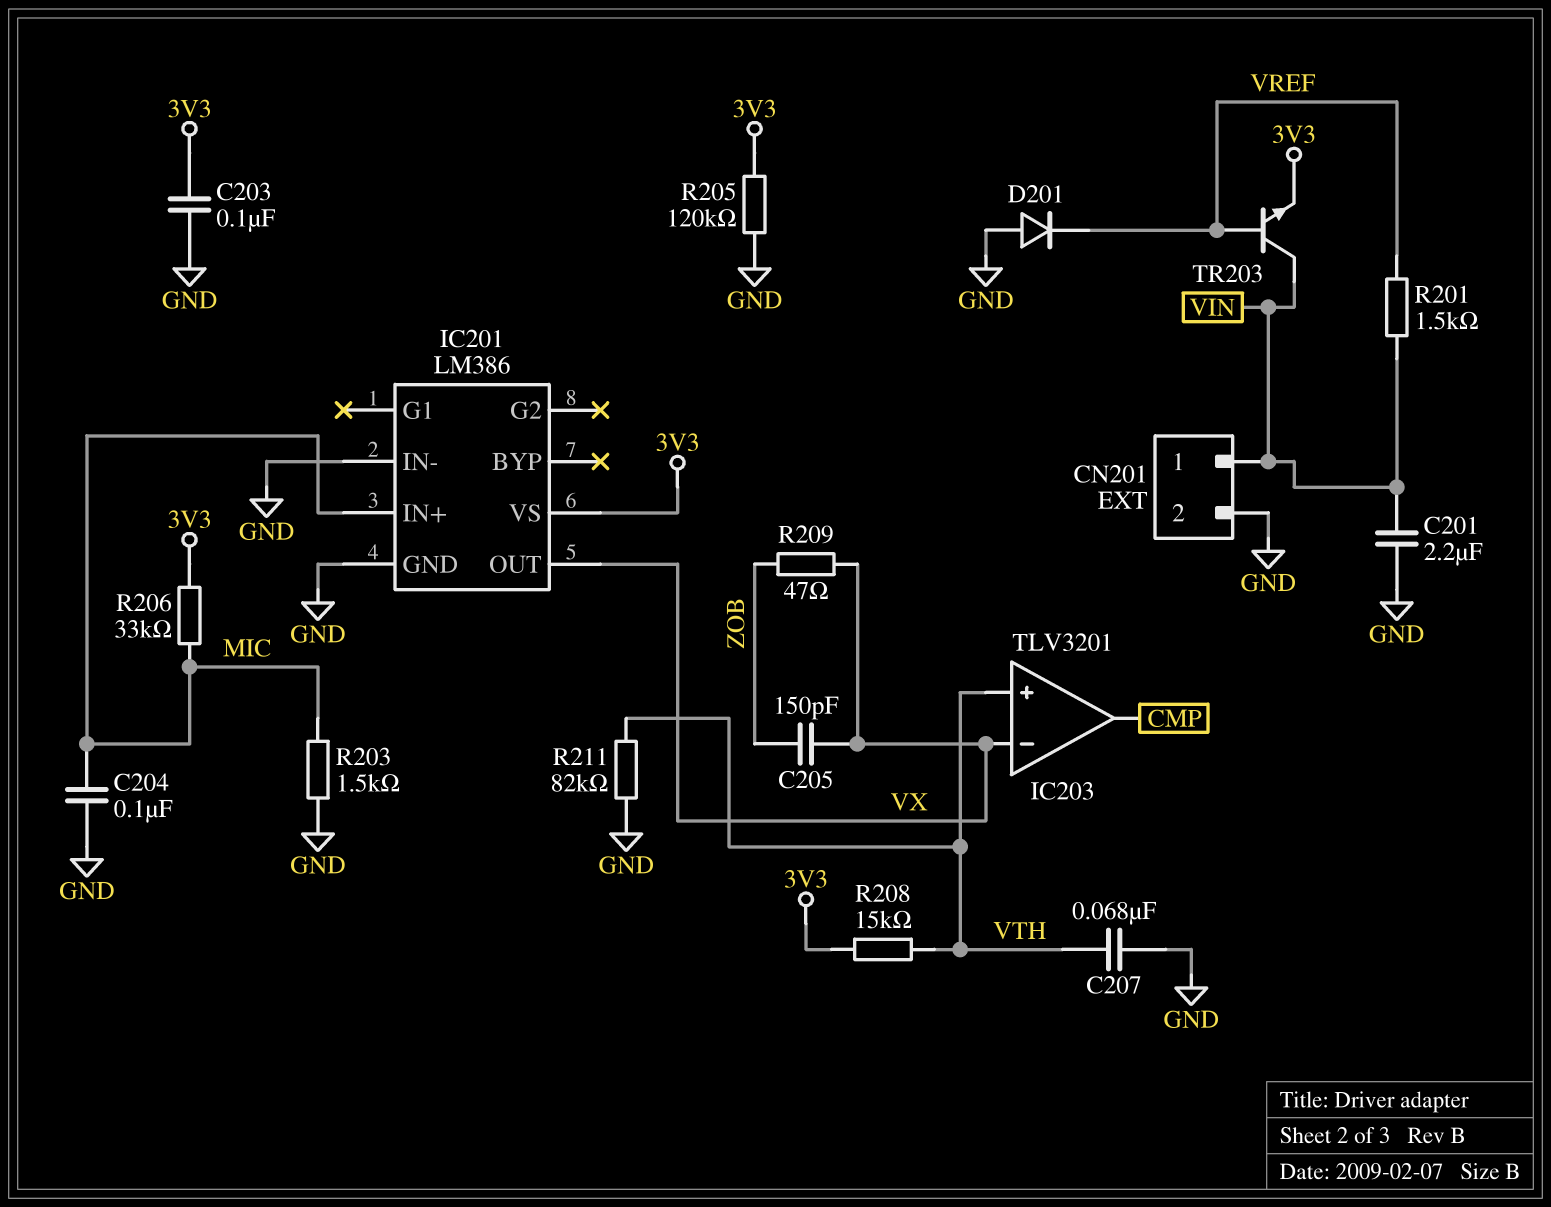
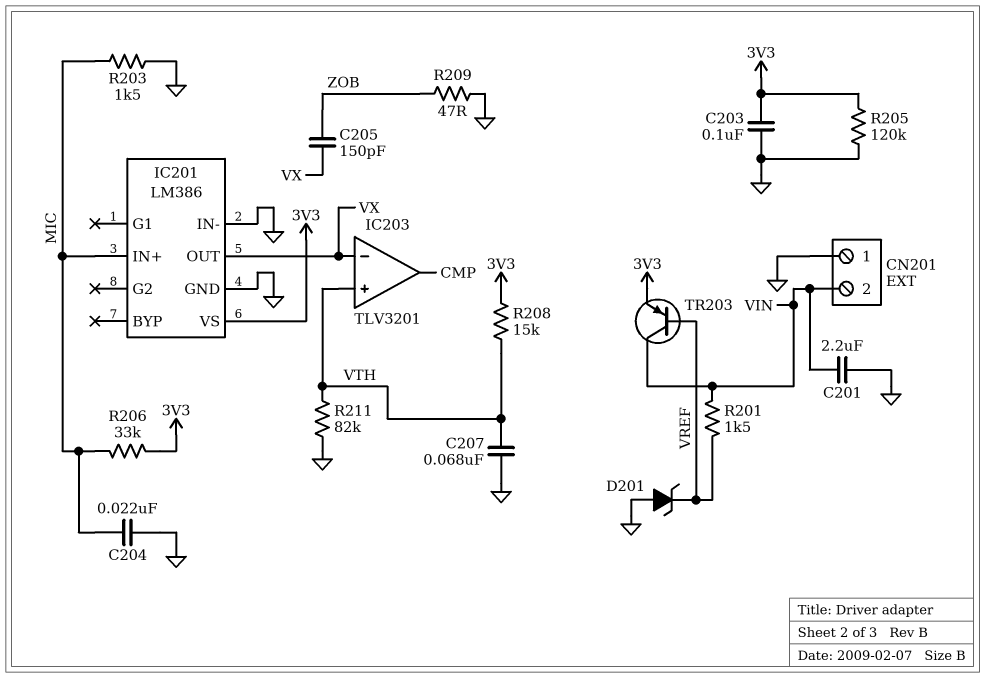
C204: 100nF (GND, MIC) -> 22nF (GND, MIC)
CN201 pin 1: VIN -> GND
CN201 pin 2: GND -> VIN
D201: diode (A GND, K VREF) -> zener (A GND, K VREF)
R209: 47 (VX, ZOB) -> 47 (GND, ZOB)
TR203: NPN (B VREF, C VIN, E 3V3) -> PNP (B VREF, C VIN, E 3V3)

